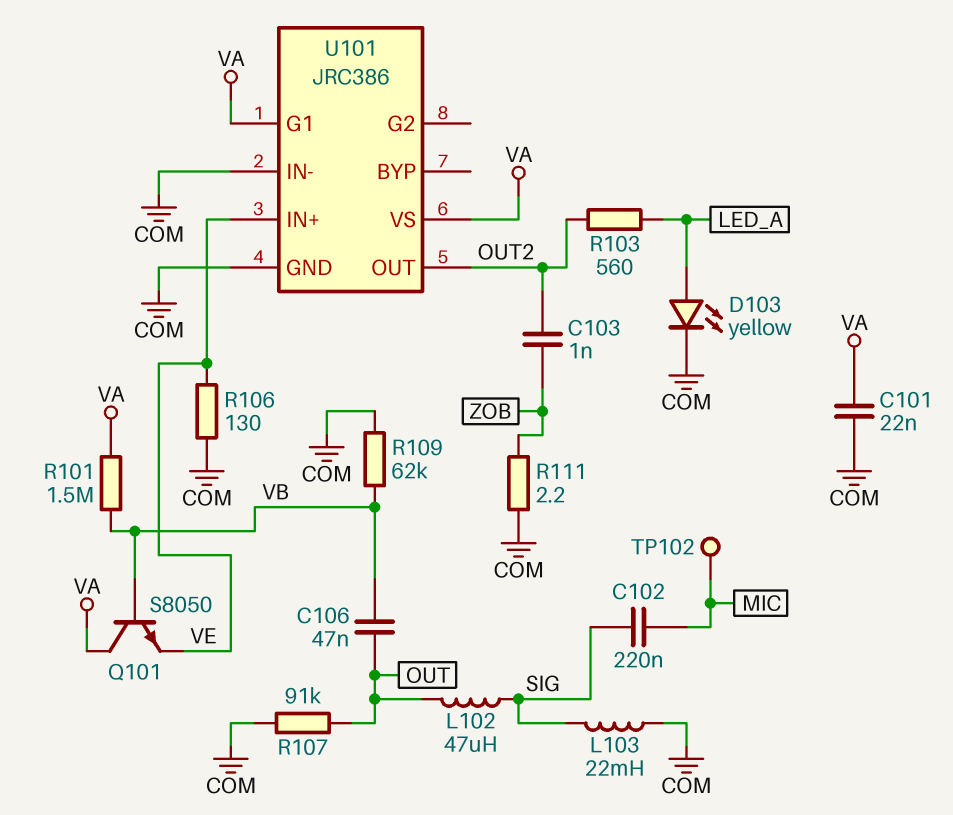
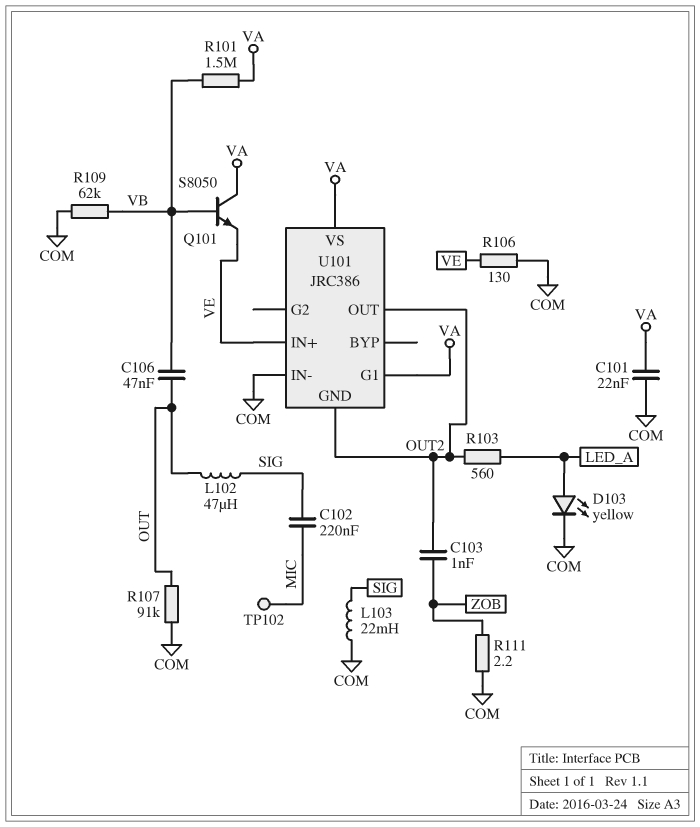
U101 pin GND: COM -> OUT2

